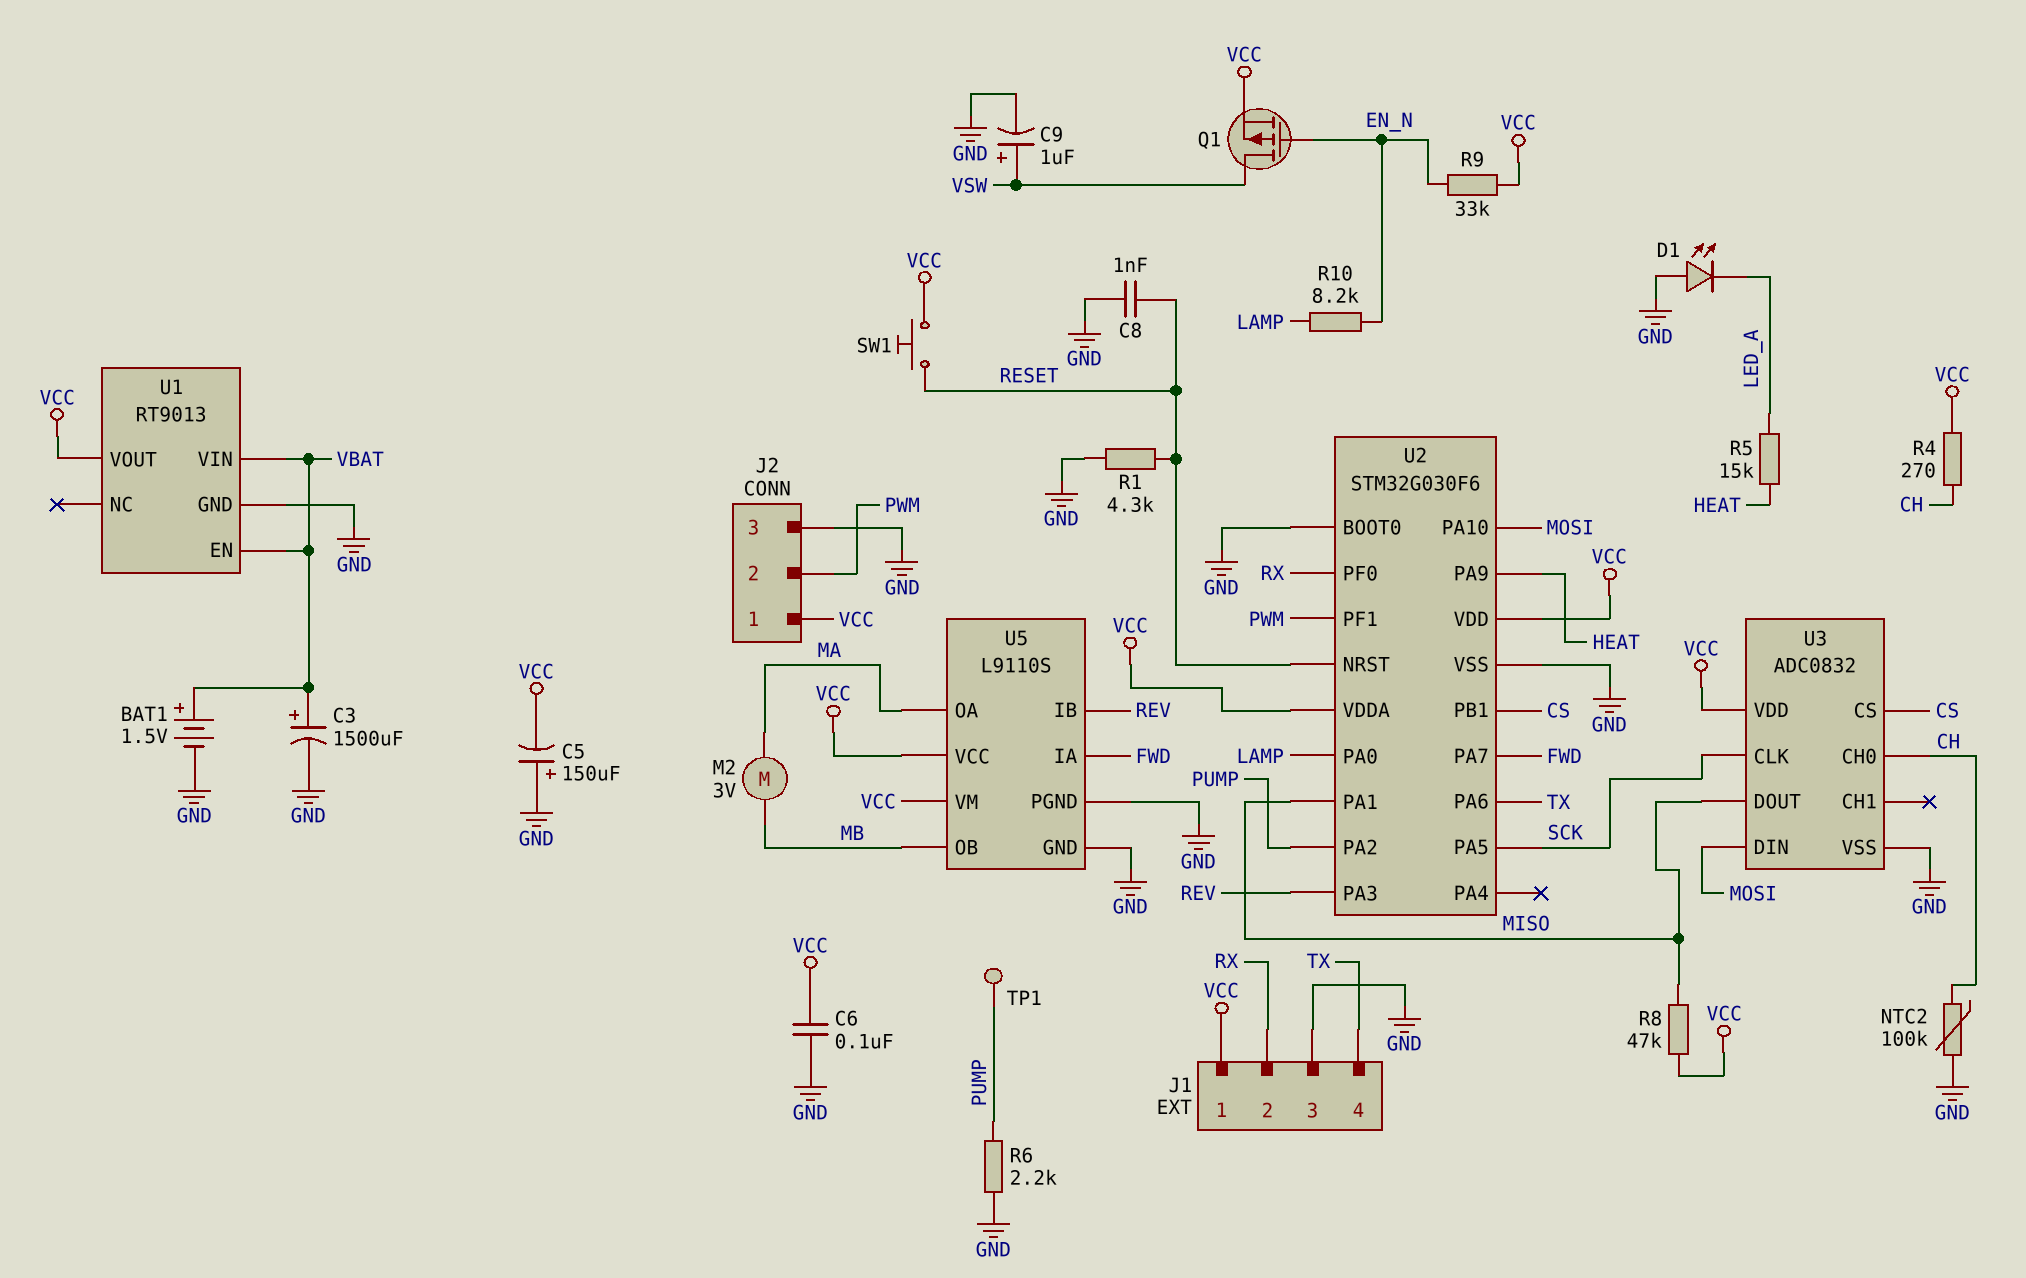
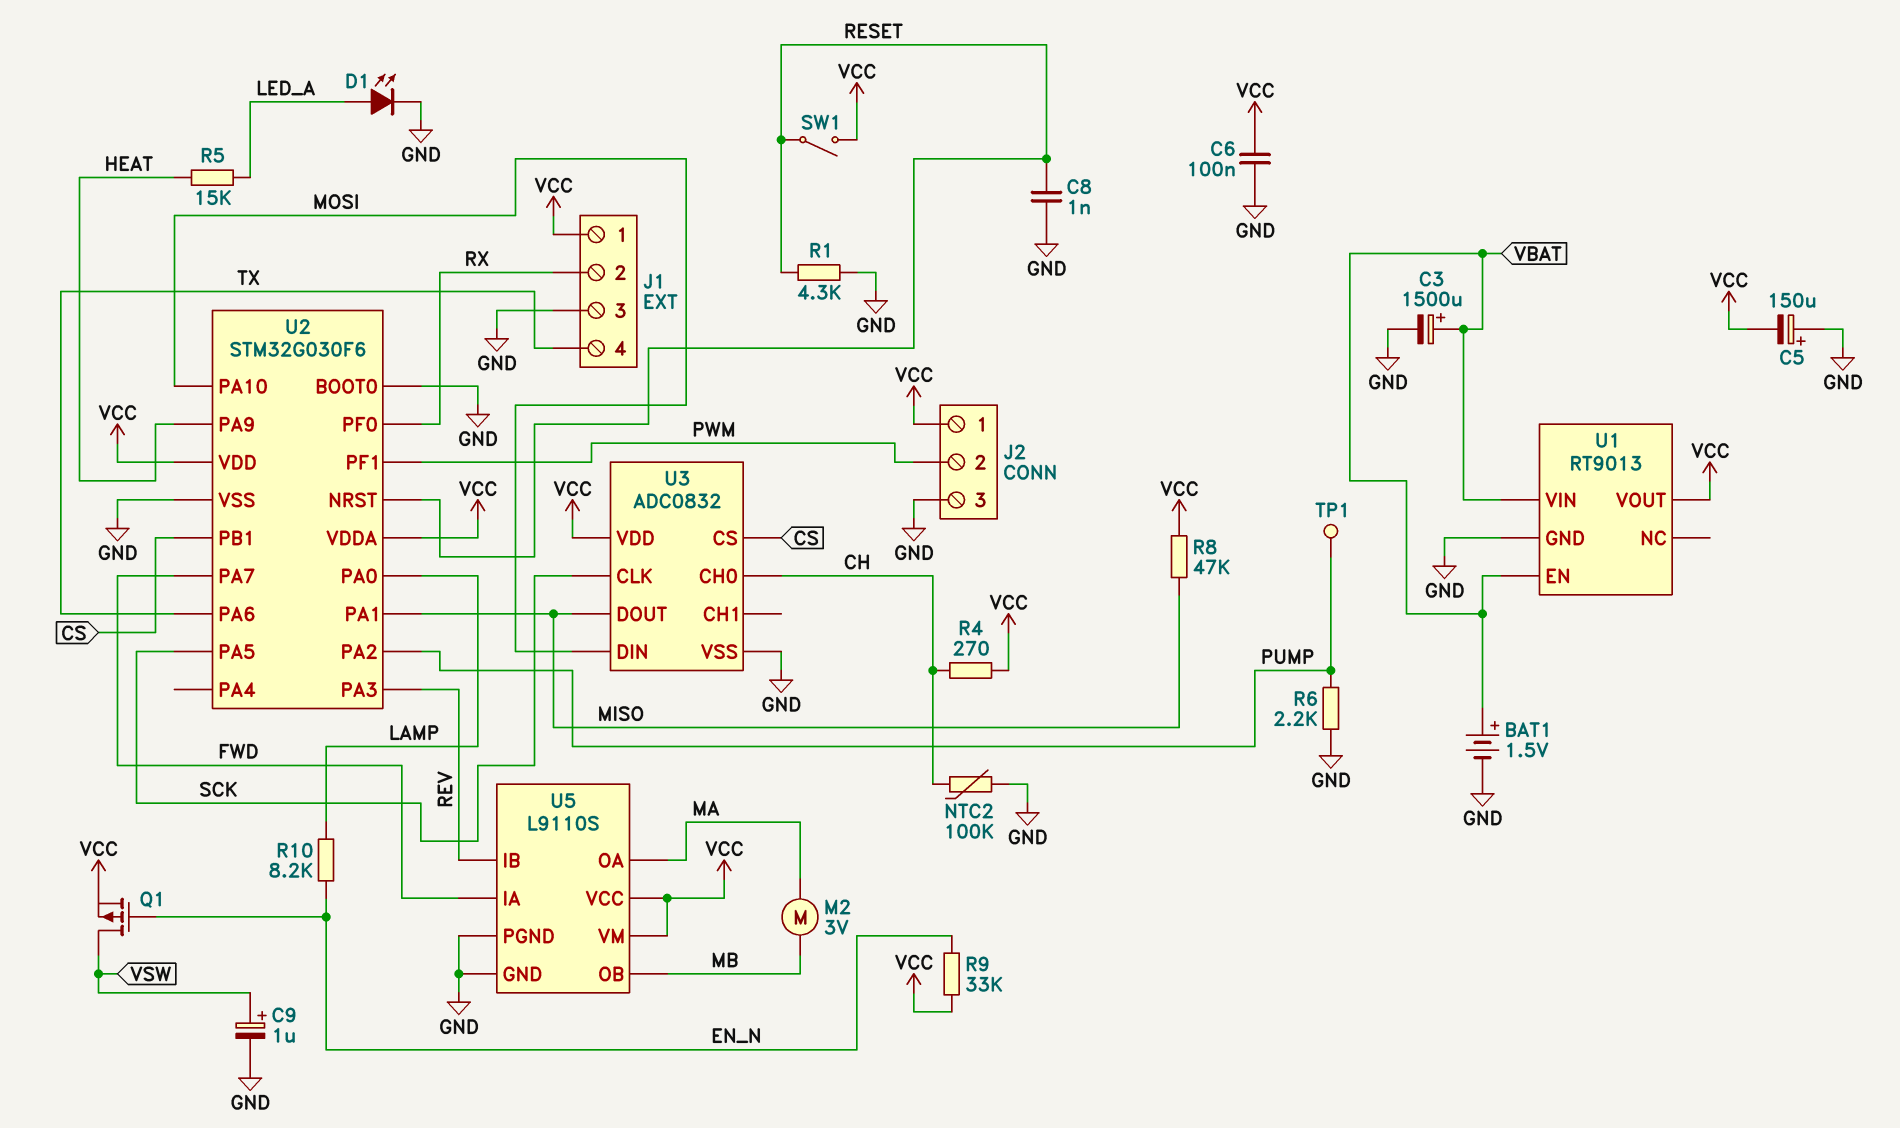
D1: LED (A GND, K LED_A) -> LED (A LED_A, K GND)
SW1: button (RESET, VCC) -> switch (RESET, VCC)

